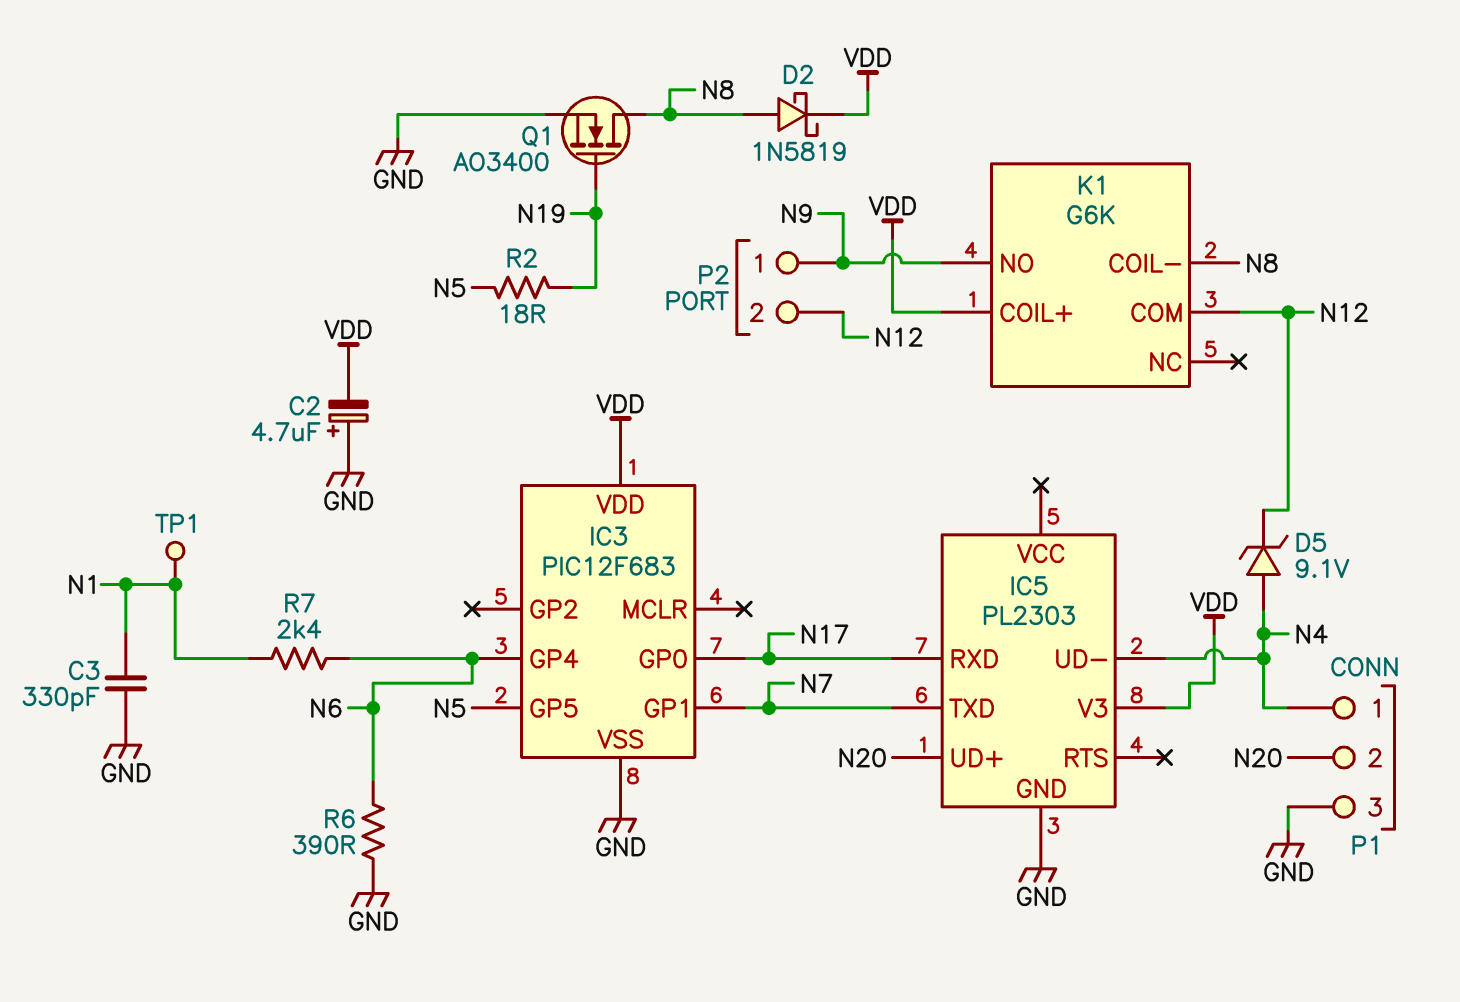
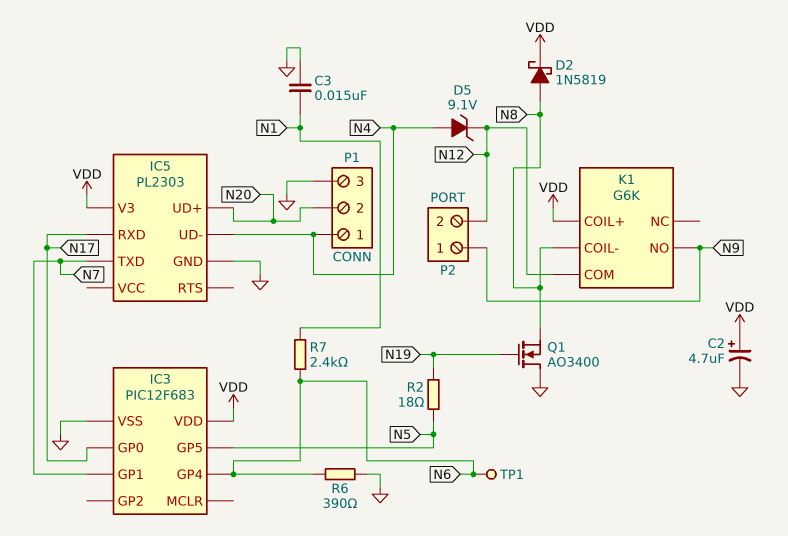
C2: 4.7uF (plus GND, minus VDD) -> 4.7uF (plus VDD, minus GND)
C3: 330pF (GND, N1) -> 15nF (GND, N1)
Q1: NMOS AO3400 (G N19, D N8, S GND) -> NMOS AO3400 (G N19, D GND, S N8)
TP1: test point (N1) -> test point (N6)

